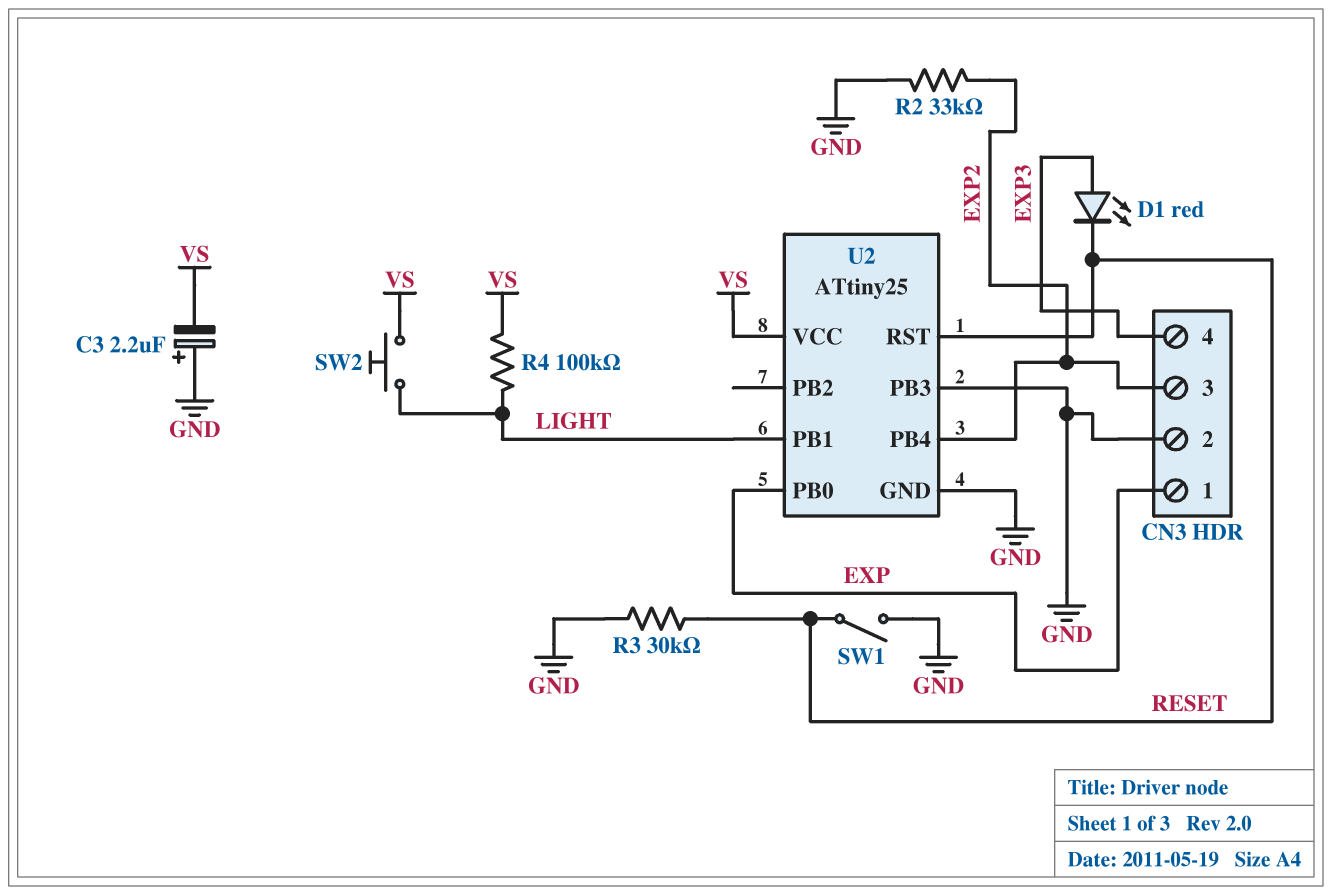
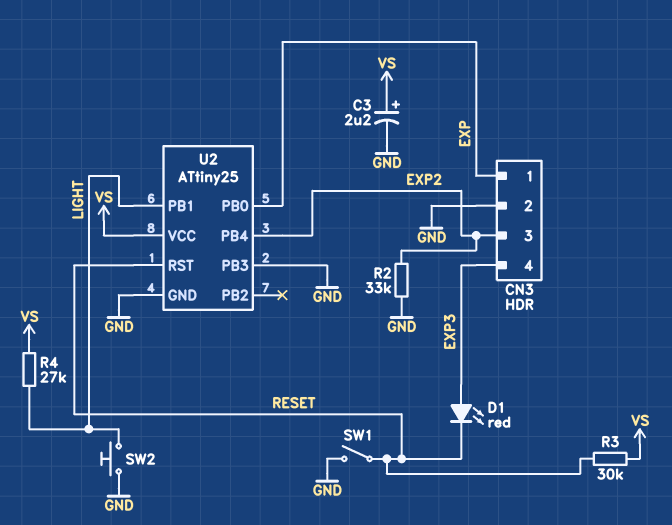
C3: 2.2uF (plus GND, minus VS) -> 2.2uF (plus VS, minus GND)
R3: 30k (GND, RESET) -> 30k (RESET, VS)
R4: 100k (LIGHT, VS) -> 27k (LIGHT, VS)
SW2: button (LIGHT, VS) -> button (GND, LIGHT)

